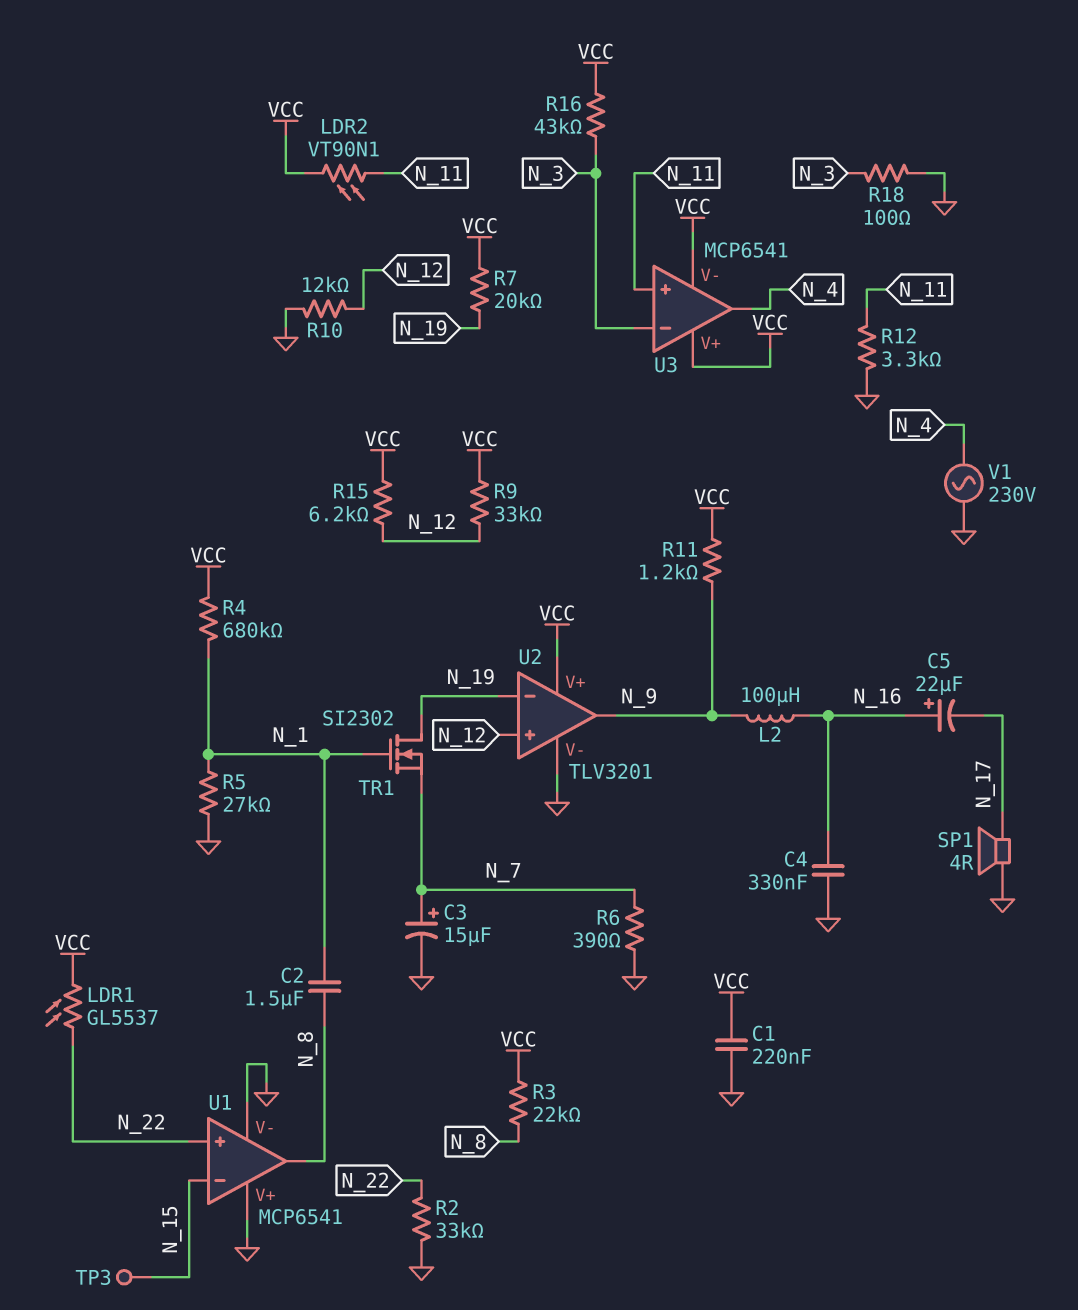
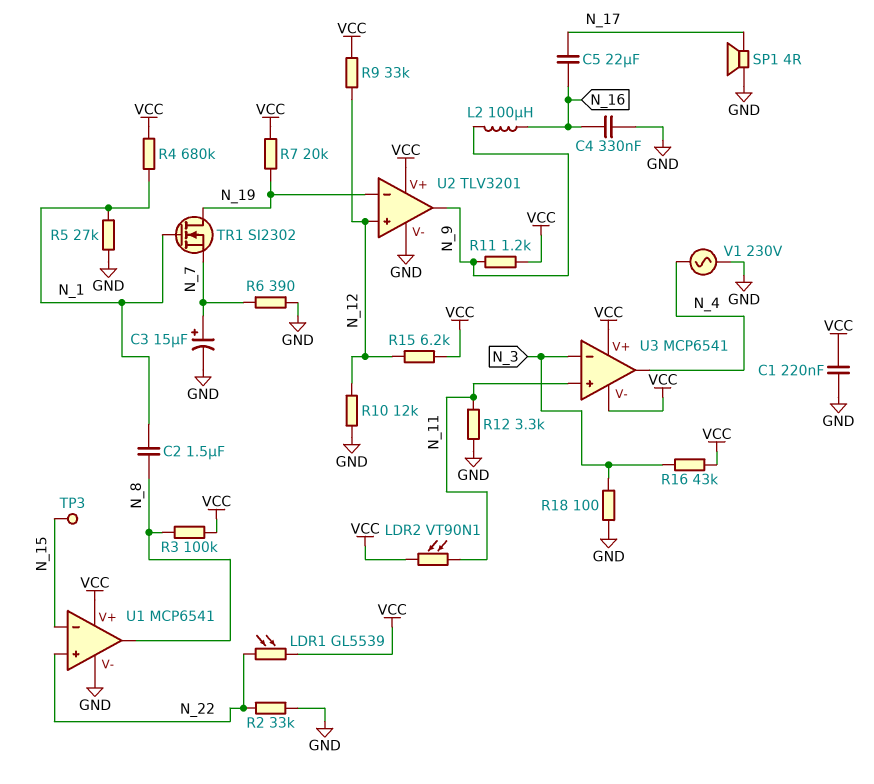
C5: 22uF (plus N_16, minus N_17) -> 22uF (N_16, N_17)
LDR1: GL5537 (N_22, VCC) -> GL5539 (N_22, VCC)
R3: 22k (N_8, VCC) -> 100k (N_8, VCC)
U1 pin V+: GND -> VCC

